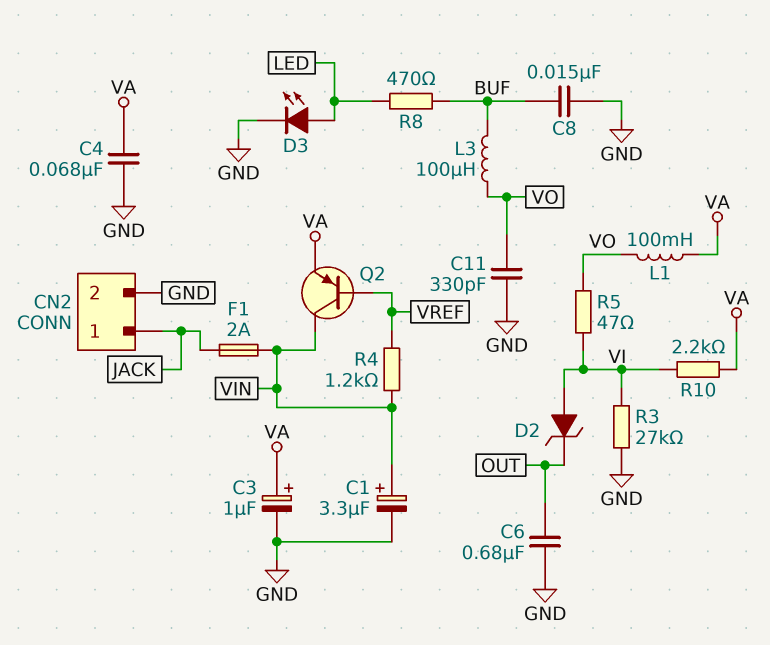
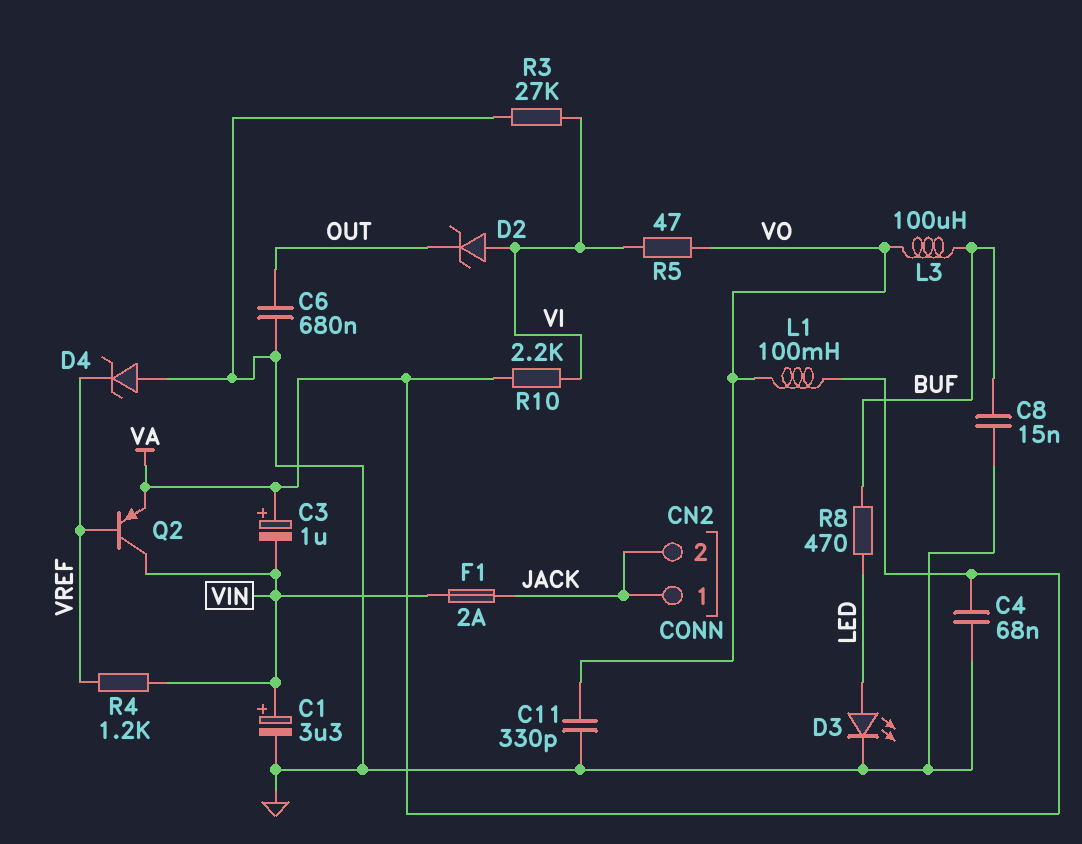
C3: 1uF (plus VA, minus GND) -> 1uF (plus VA, minus VIN)
CN2 pin 2: GND -> JACK
D4: none -> zener (A GND, K VREF)

